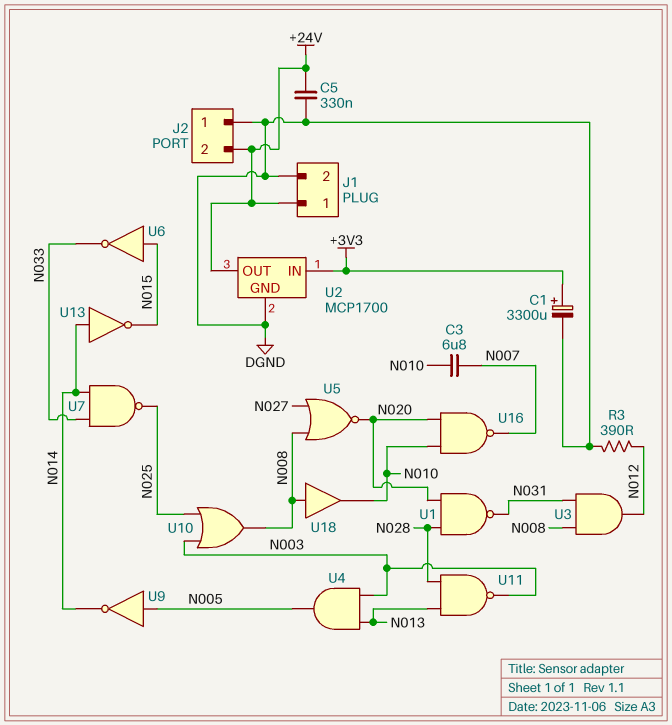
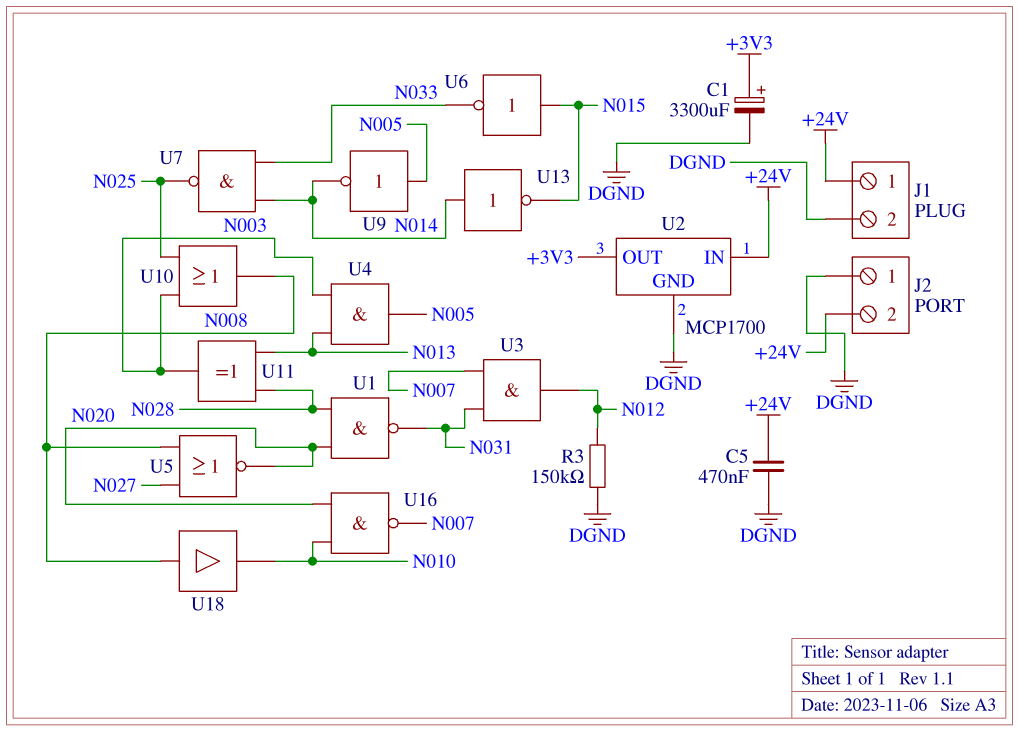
C3: 6.8uF (N007, N010) -> none
C5: 330nF (+24V, DGND) -> 470nF (+24V, DGND)
R3: 390 (DGND, N012) -> 150k (DGND, N012)
U2 pin IN: +3V3 -> +24V
U2 pin OUT: +24V -> +3V3
U3: AND (in N008, in N031, out N012) -> AND (in N007, in N031, out N012)
U11: NAND (in N013, in N028, out N003) -> XOR (in N013, in N028, out N003)

